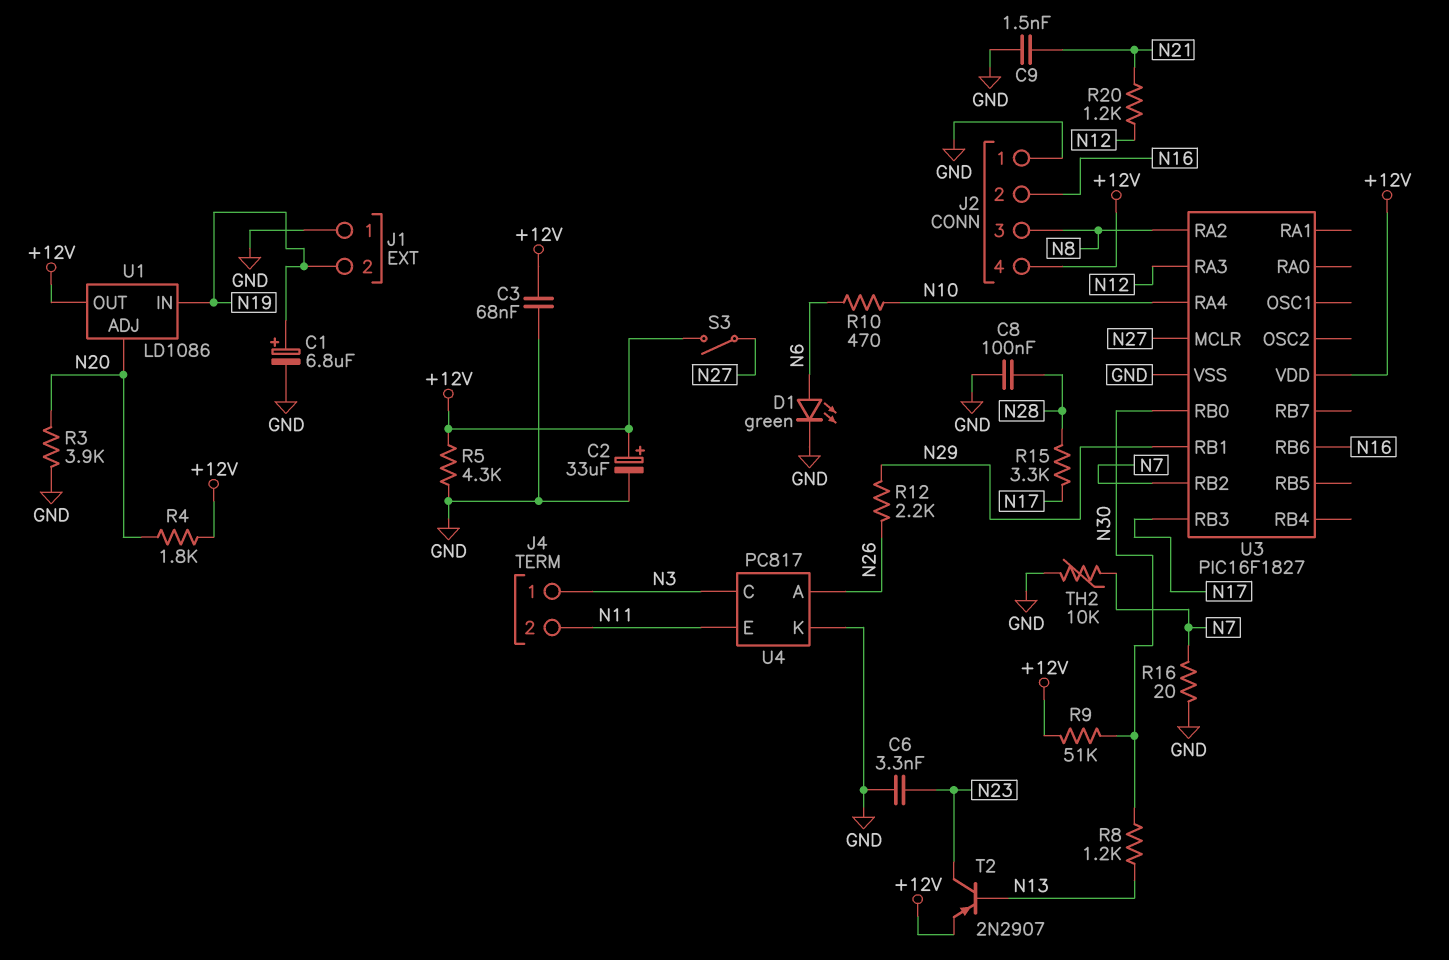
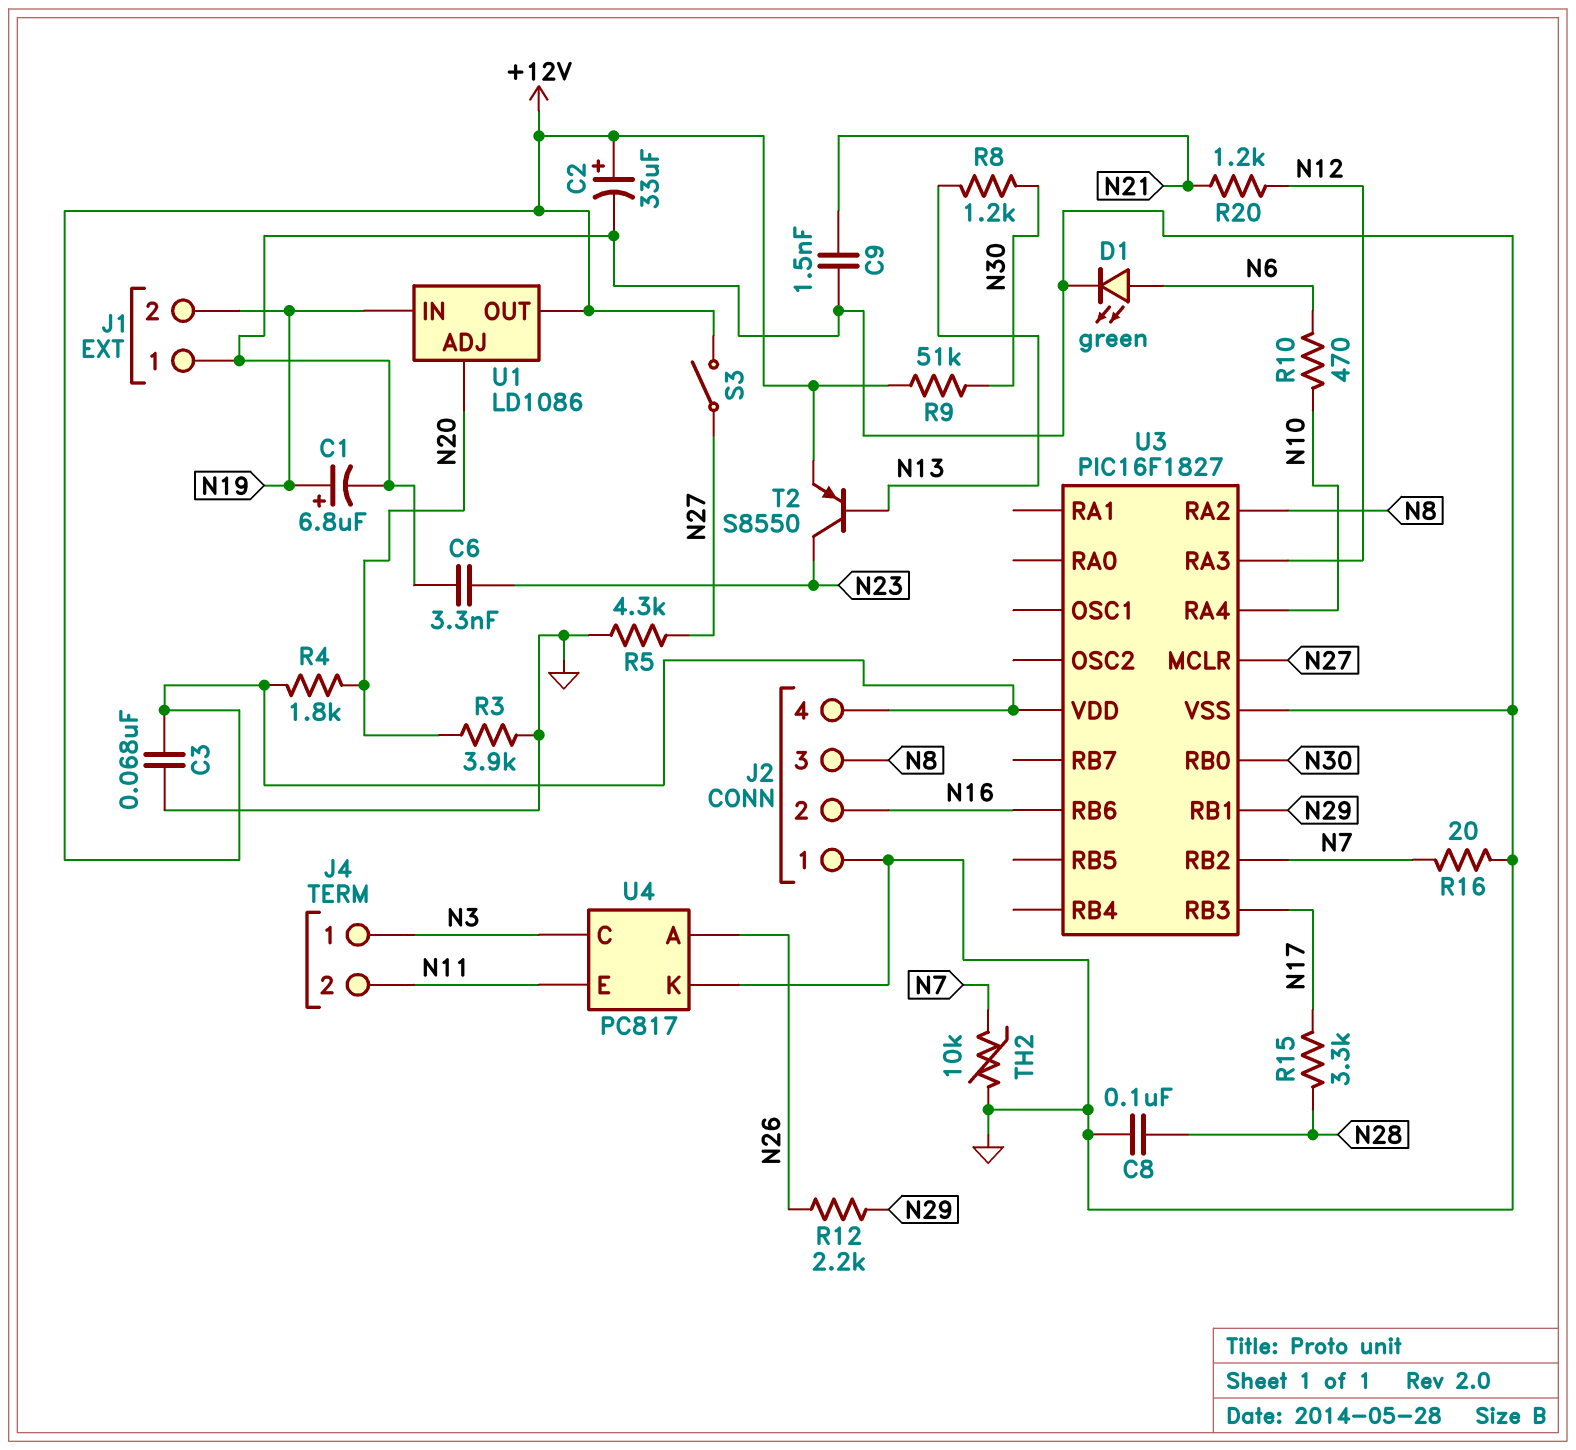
R5: 4.3k (+12V, GND) -> 4.3k (GND, N27)
T2: PNP 2N2907 (B N13, C N23, E +12V) -> PNP S8550 (B N13, C N23, E +12V)

